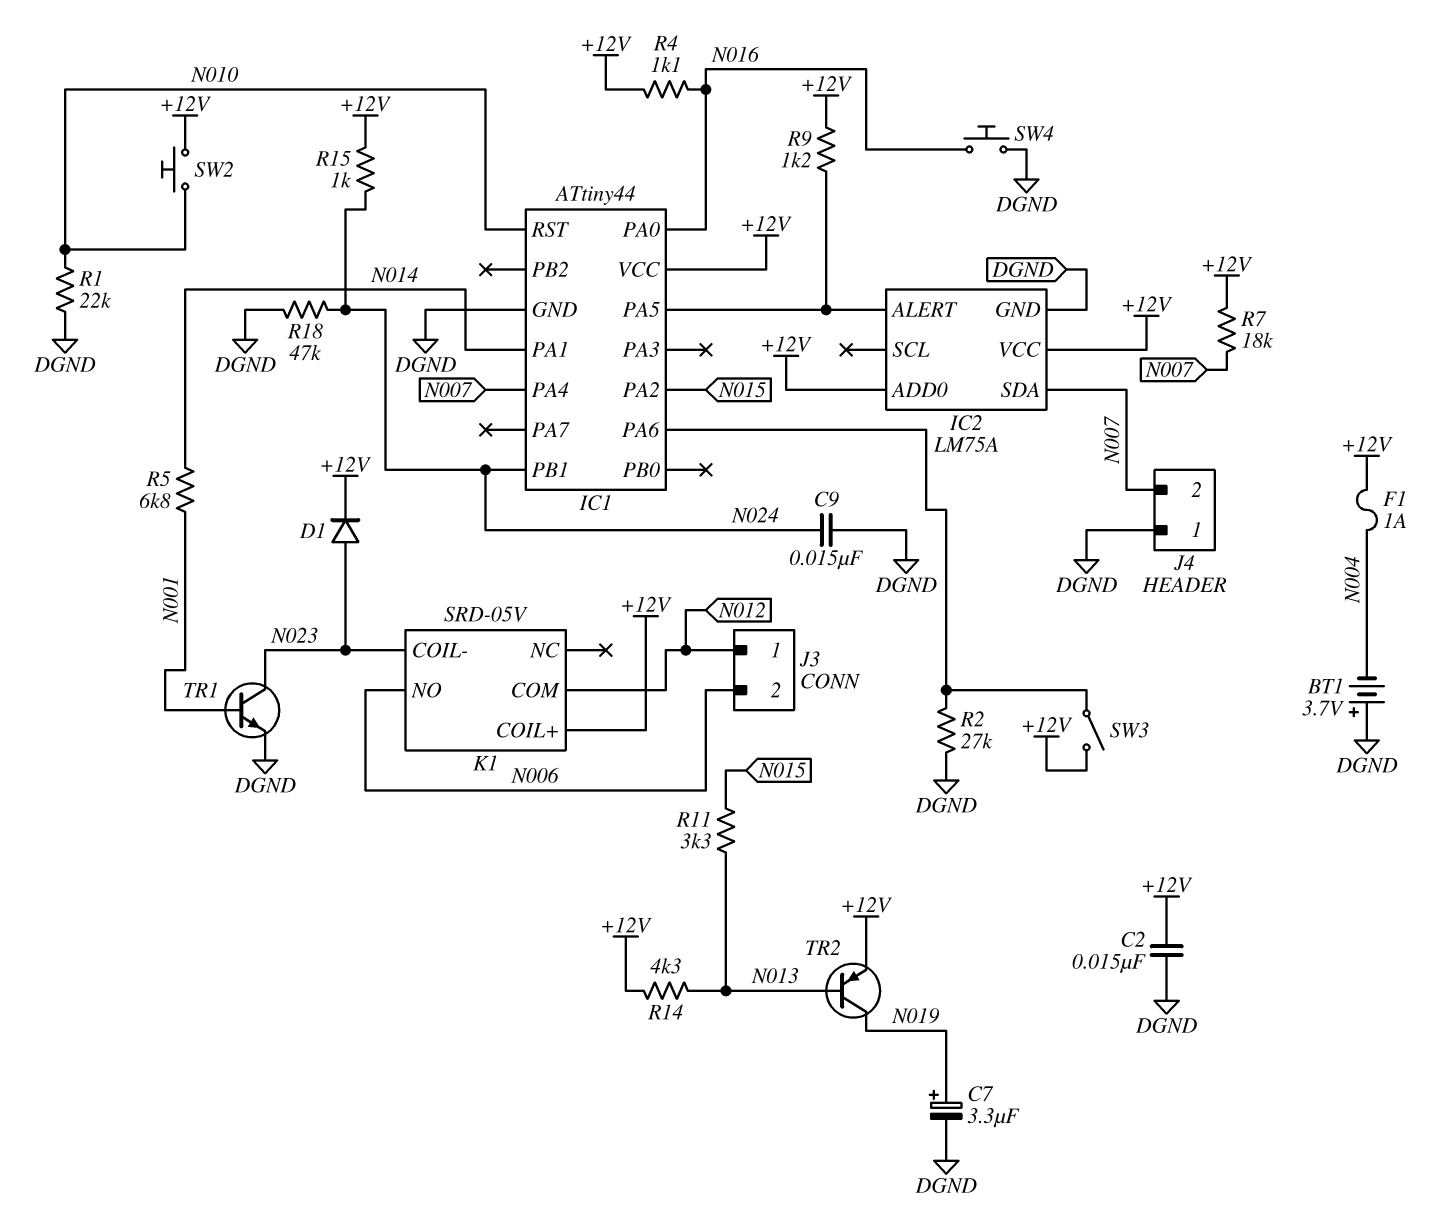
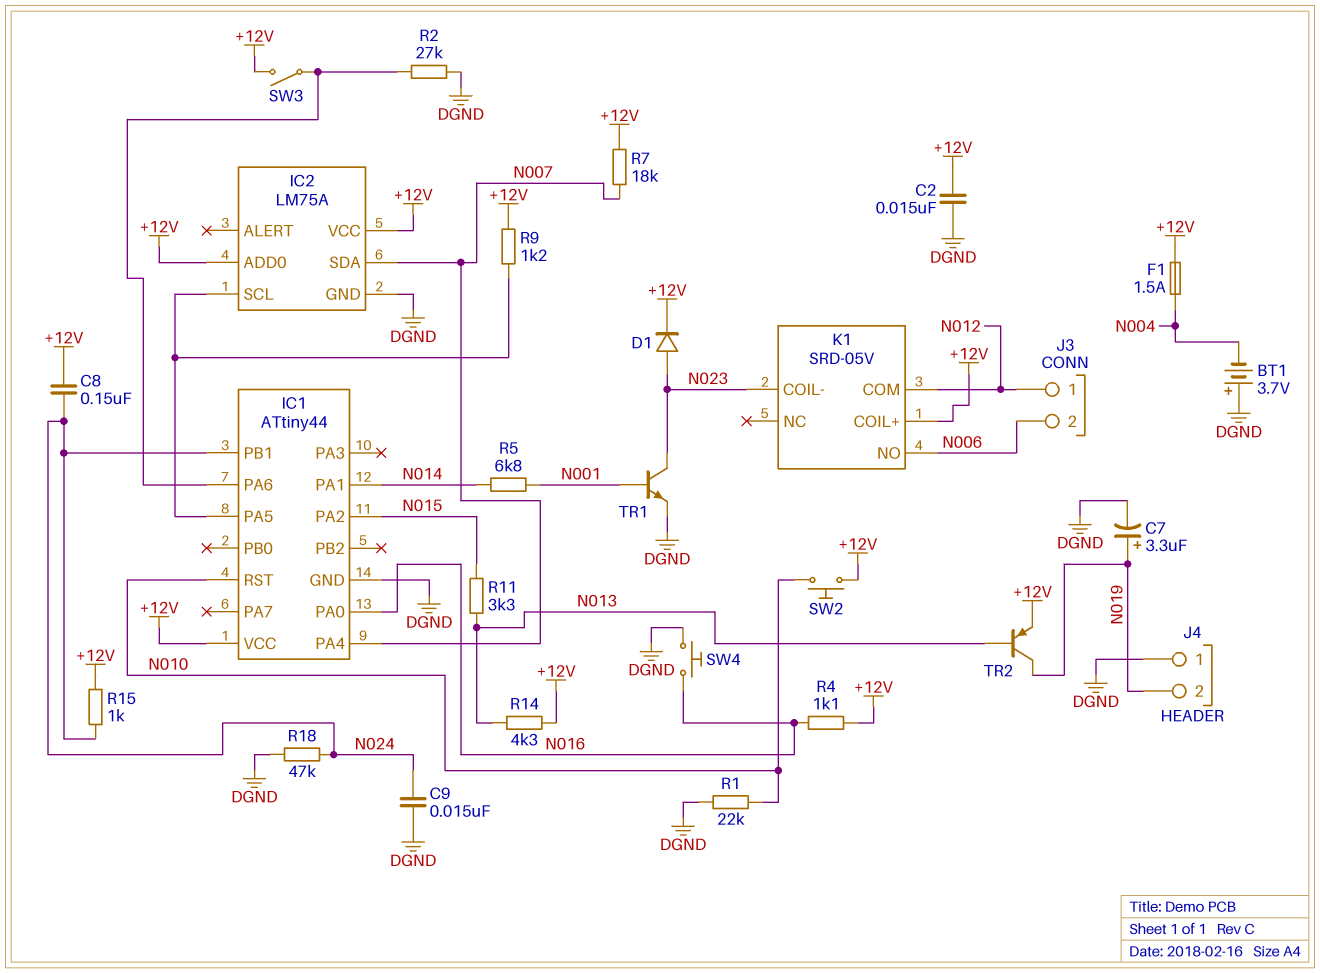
C8: none -> 150nF (+12V, N024)
F1: 1A (+12V, N004) -> 1.5A (+12V, N004)
IC2 pin ALERT: IC1/PA5 -> none
IC2 pin SCL: none -> IC1/PA5
J4 pin 2: N007 -> N019

